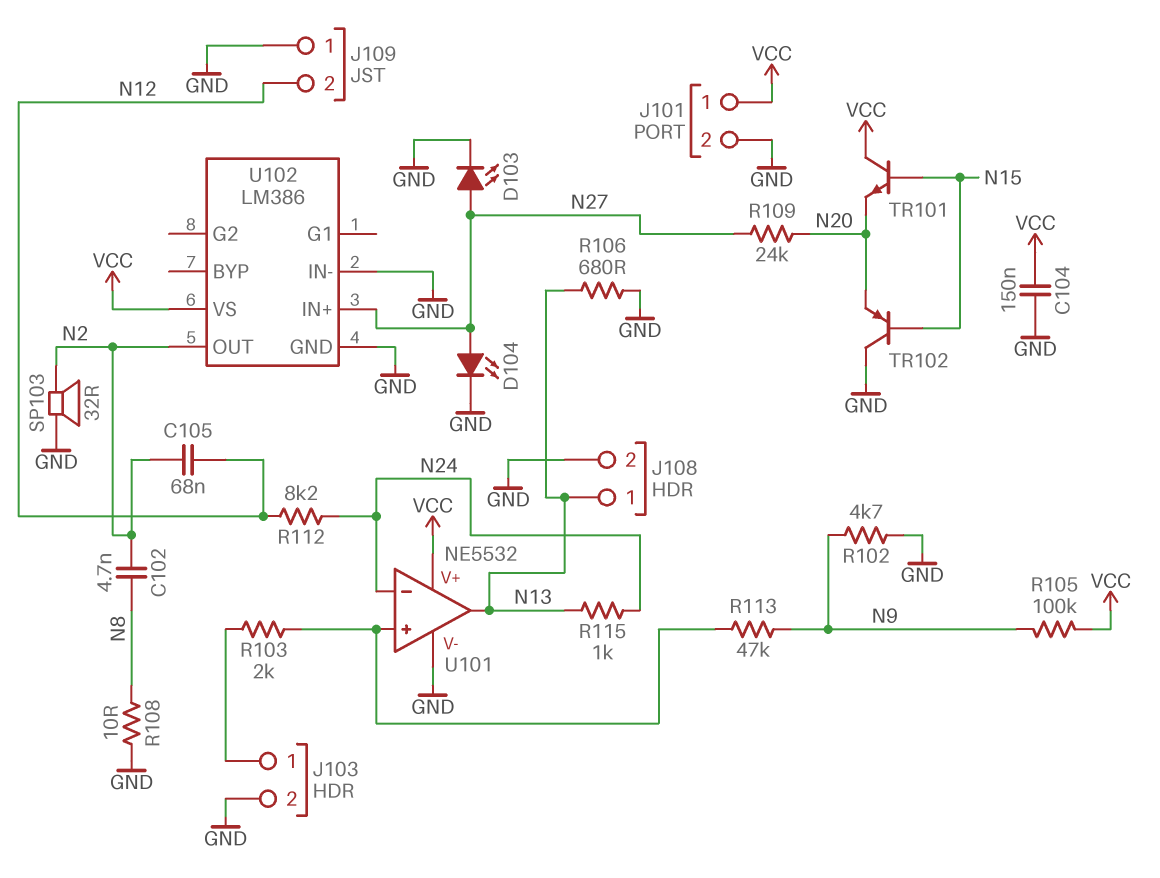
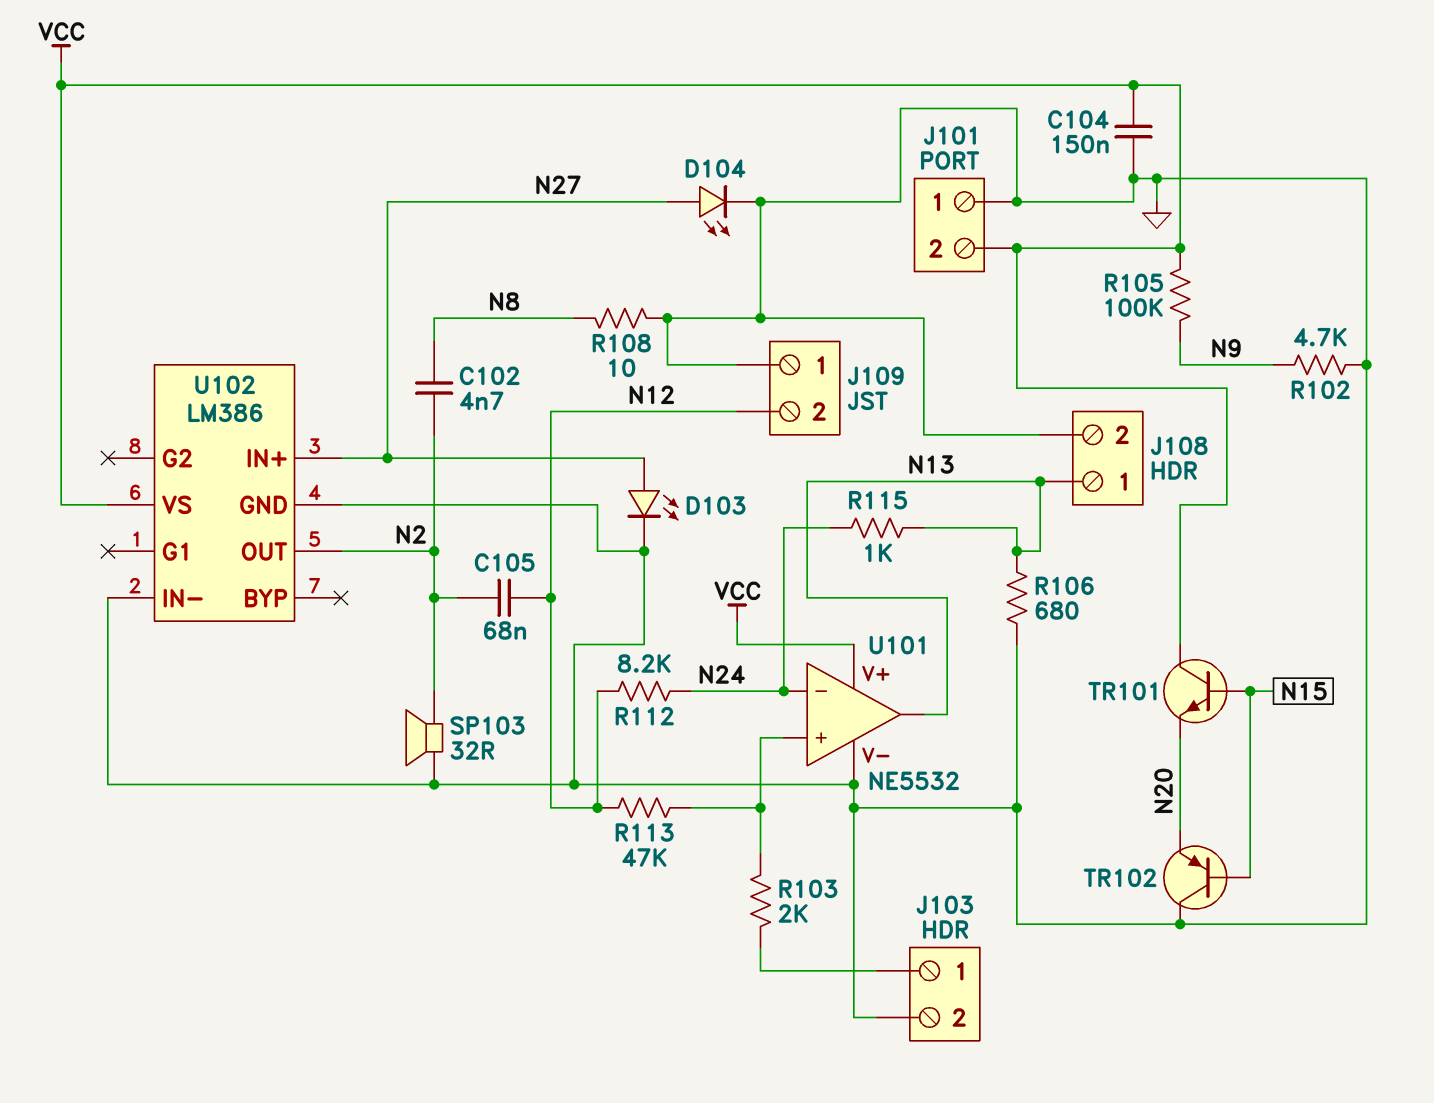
J101 pin 1: VCC -> GND
J101 pin 2: GND -> VCC
R109: 24k (N20, N27) -> none
R113: 47k (N9, U101/in+) -> 47k (N12, U101/in+)

